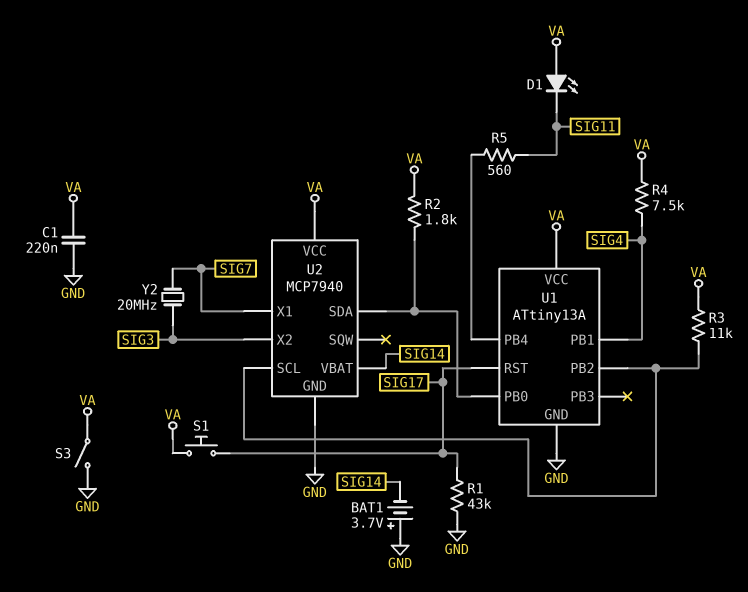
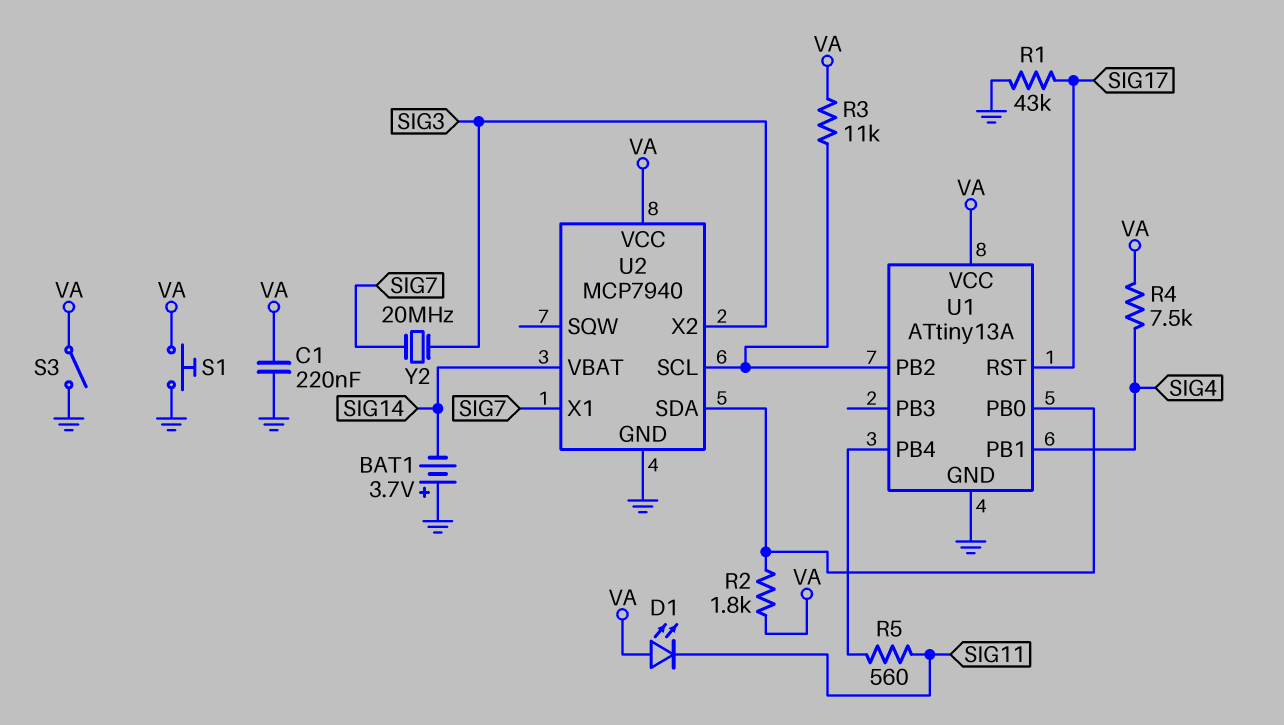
S1: button (SIG17, VA) -> button (GND, VA)

